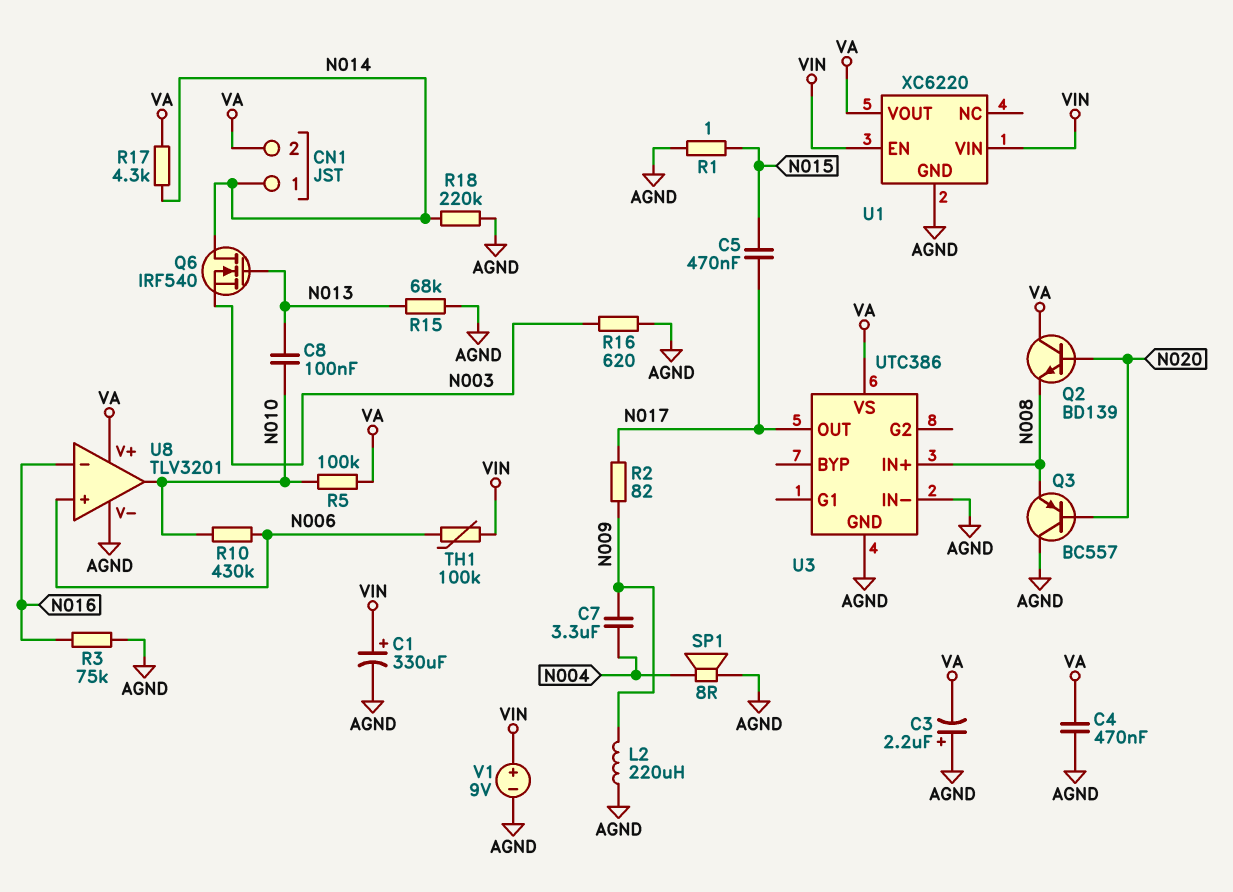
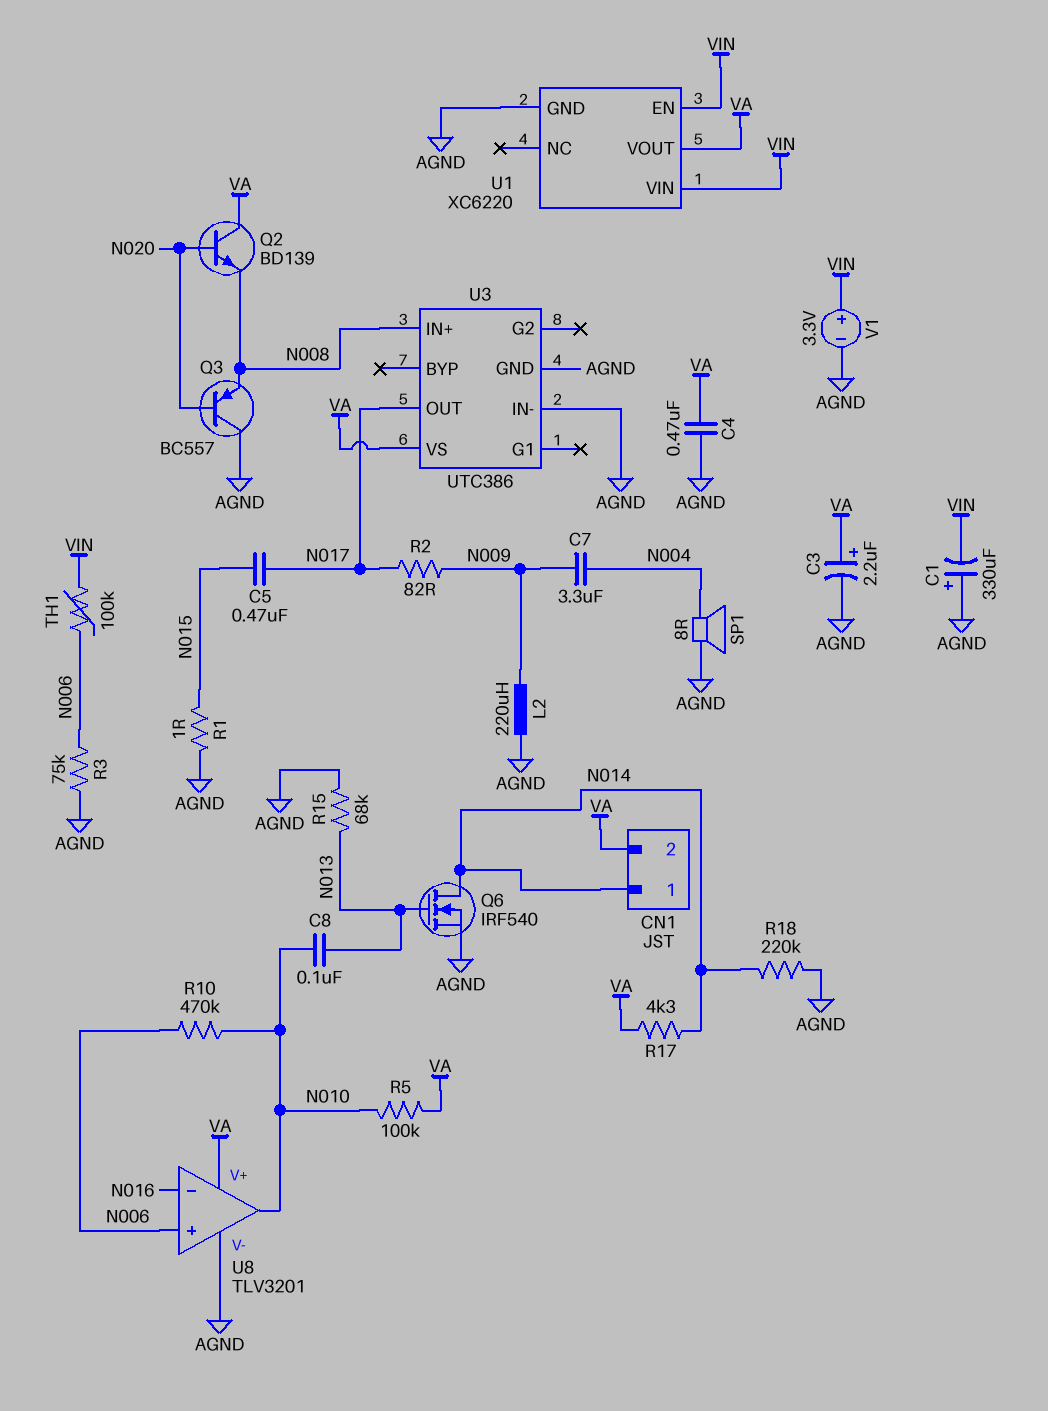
C1: 330uF (plus VIN, minus AGND) -> 330uF (plus AGND, minus VIN)
C3: 2.2uF (plus AGND, minus VA) -> 2.2uF (plus VA, minus AGND)
Q6: NMOS IRF540 (G N013, D N014, S N003) -> NMOS IRF540 (G N013, D N014, S AGND)
R3: 75k (AGND, N016) -> 75k (AGND, N006)
R10: 430k (N006, N010) -> 470k (N006, N010)
R16: 620 (AGND, N003) -> none
V1: 9V (plus VIN, minus AGND) -> 3.3V (plus VIN, minus AGND)

